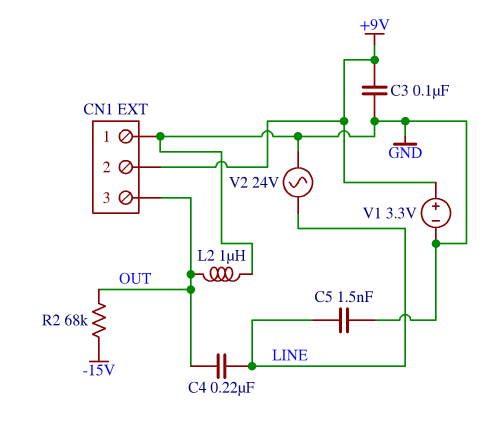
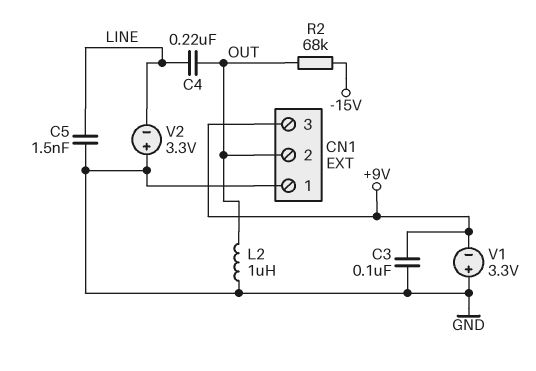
CN1 pin 2: +9V -> OUT
CN1 pin 3: OUT -> +9V
V1: 3.3V (plus +9V, minus GND) -> 3.3V (plus GND, minus +9V)
V2: AC 24V (GND, LINE) -> 3.3V (plus GND, minus LINE)

